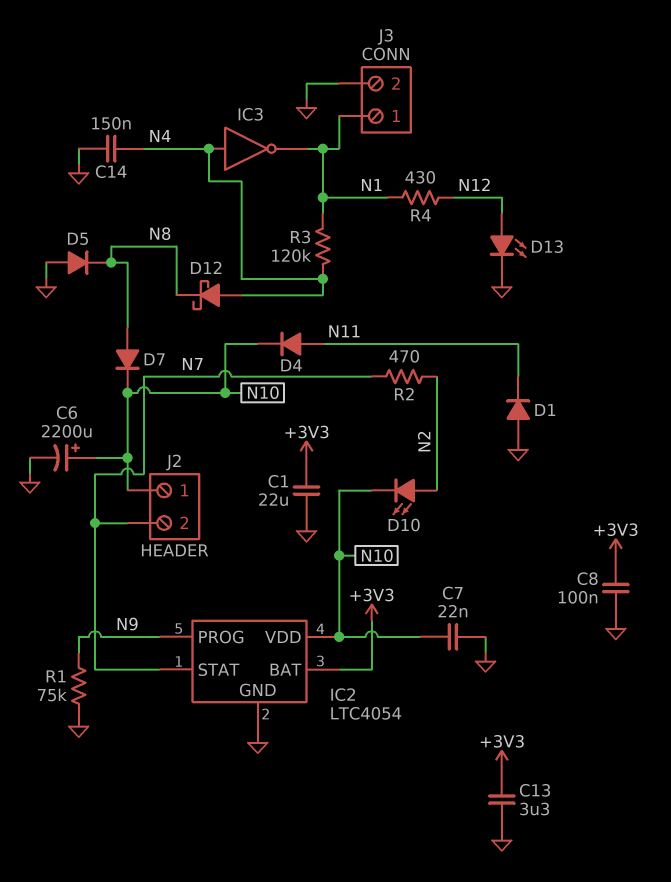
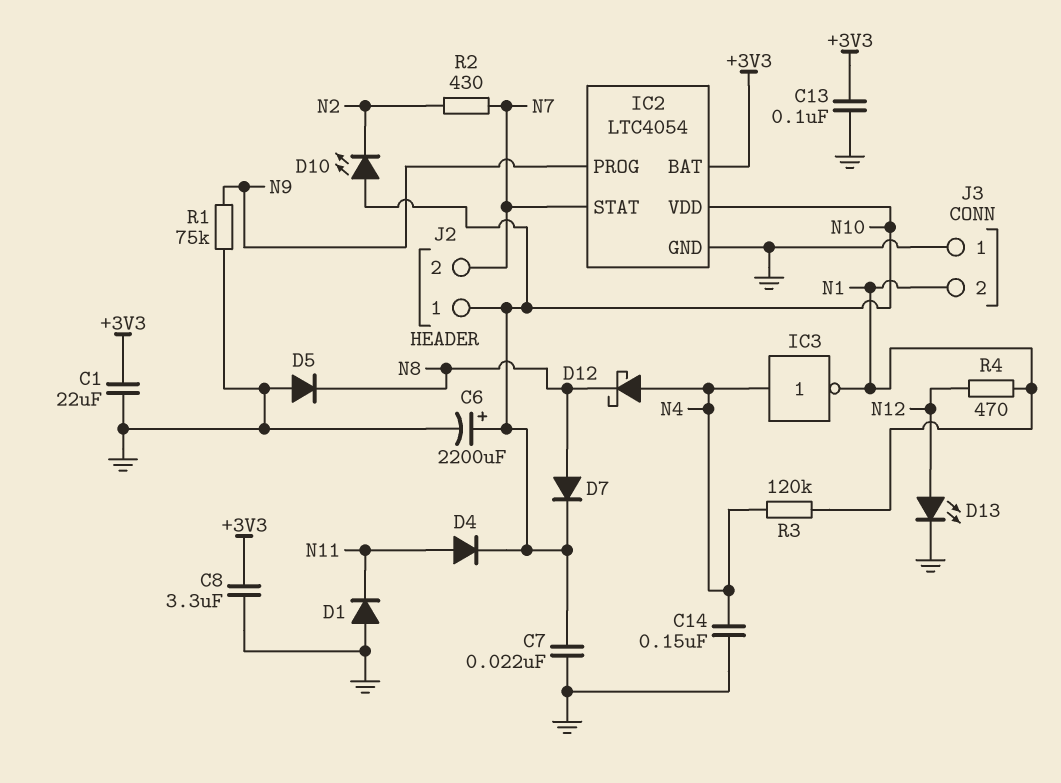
C8: 100nF (+3V3, GND) -> 3.3uF (+3V3, GND)
C13: 3.3uF (+3V3, GND) -> 100nF (+3V3, GND)
D10: LED (A N2, K N10) -> LED (A N10, K N2)
J3 pin 1: N1 -> GND
J3 pin 2: GND -> N1
R2: 470 (N2, N7) -> 430 (N2, N7)
R4: 430 (N1, N12) -> 470 (N1, N12)

